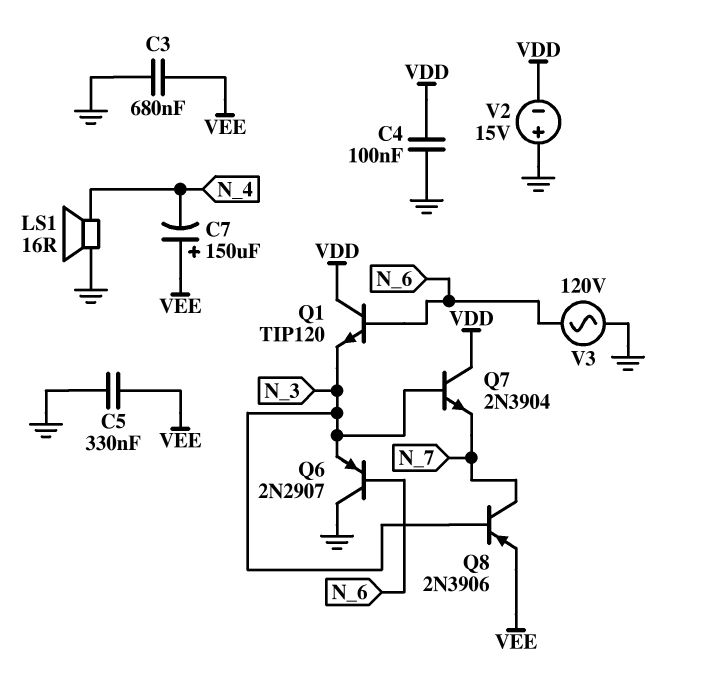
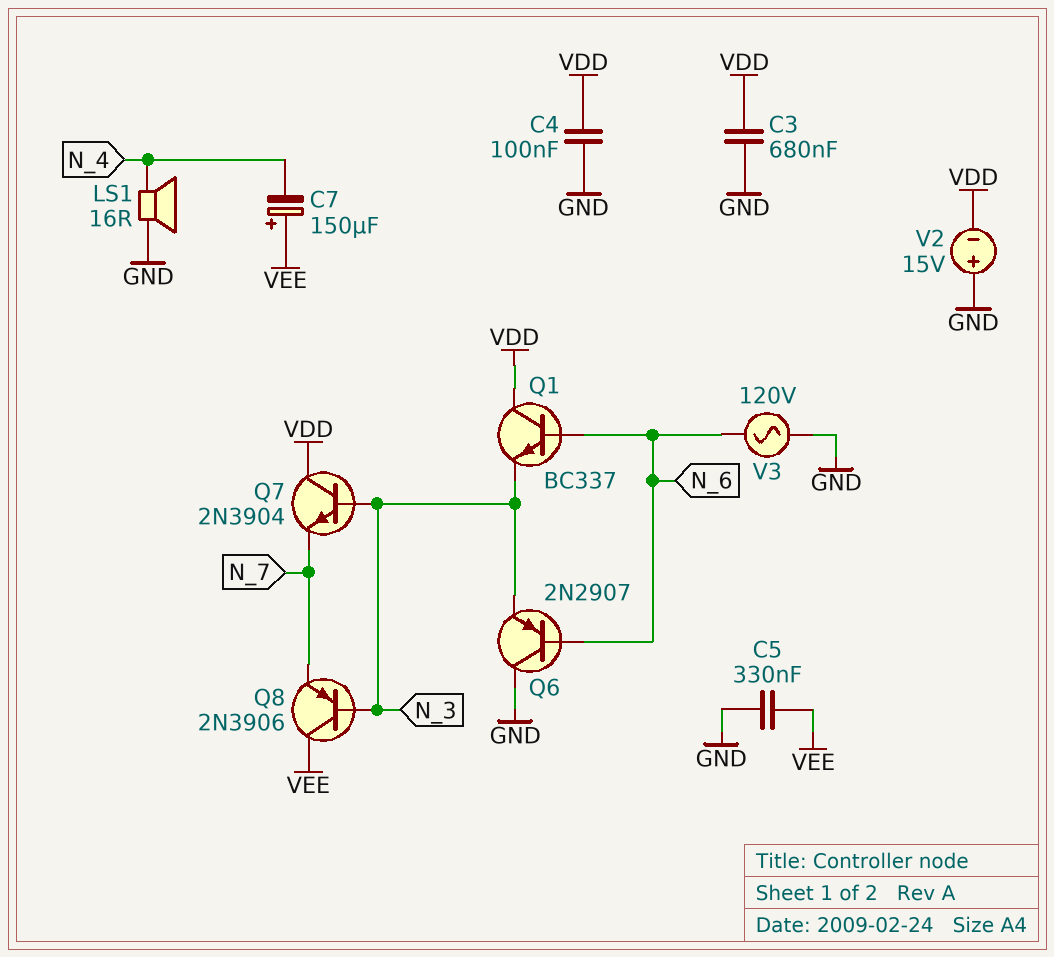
C3: 680nF (GND, VEE) -> 680nF (GND, VDD)
Q1: NPN TIP120 (B N_6, C VDD, E N_3) -> NPN BC337 (B N_6, C VDD, E N_3)
Q8: PNP 2N3906 (B N_3, C N_7, E VEE) -> PNP 2N3906 (B N_3, C VEE, E N_7)

